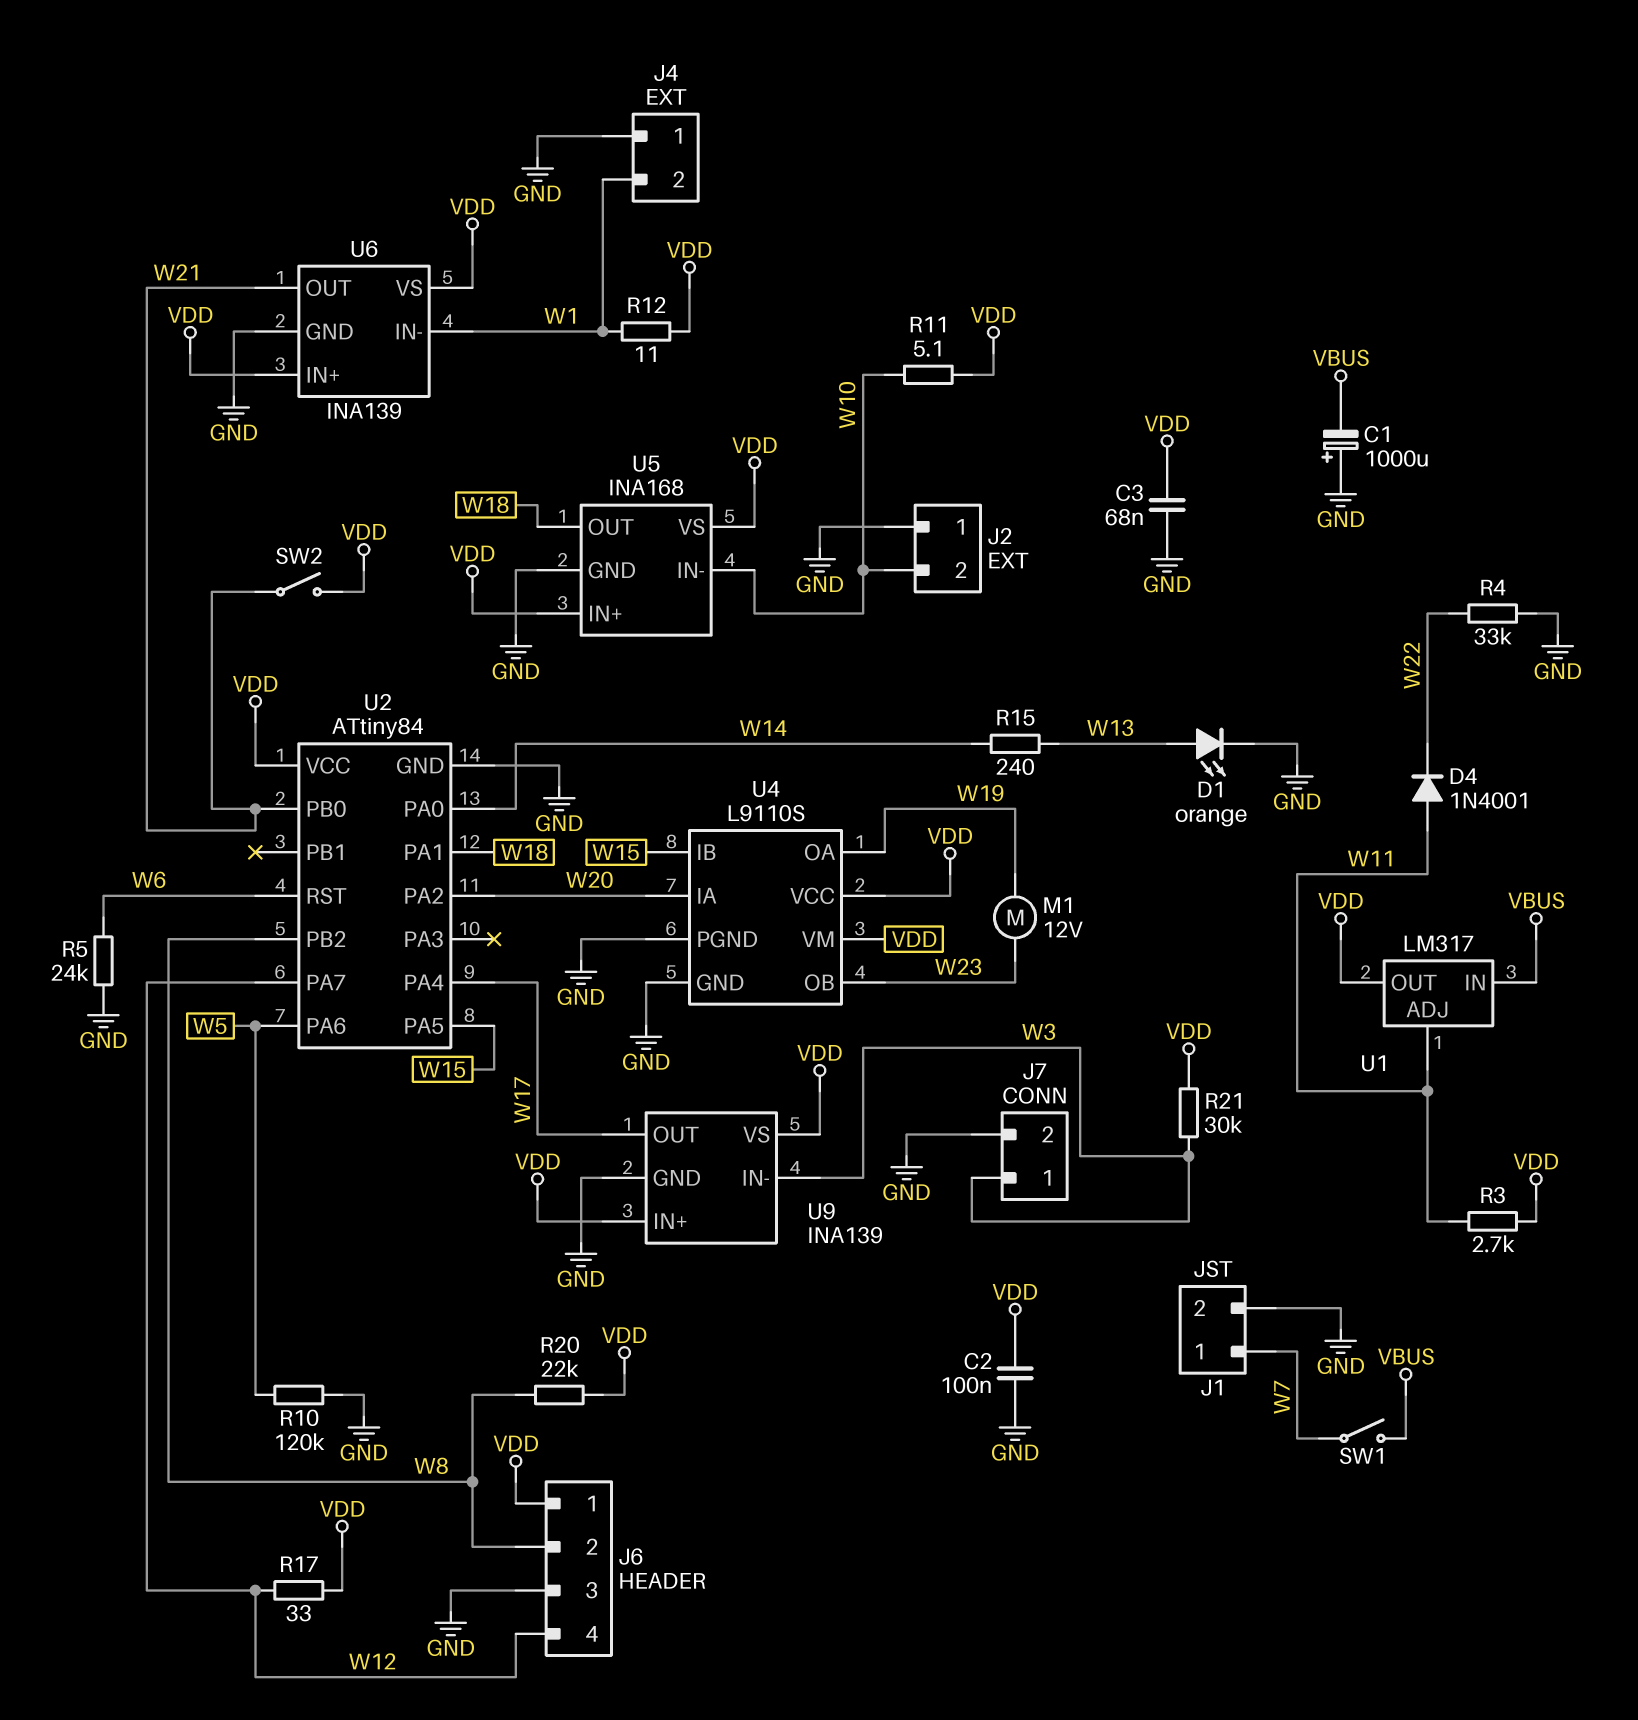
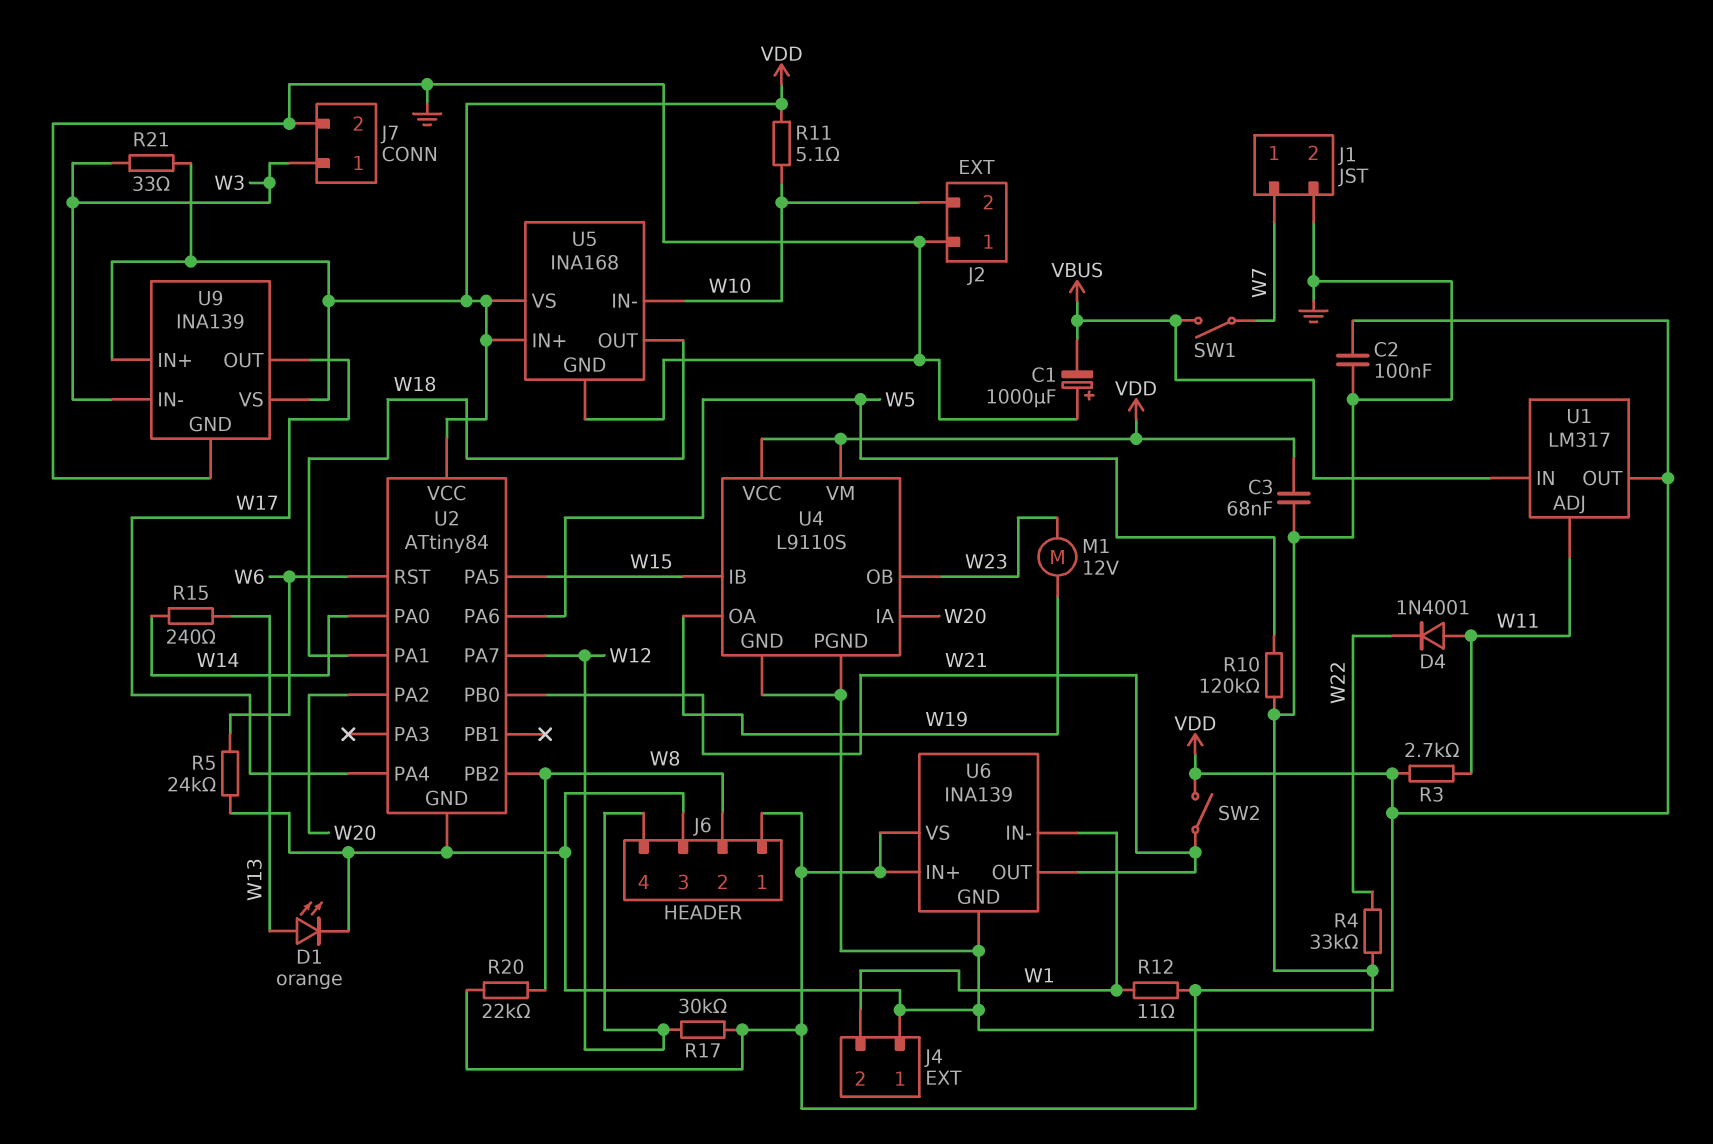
R17: 33 (VDD, W12) -> 30k (VDD, W12)
R21: 30k (VDD, W3) -> 33 (VDD, W3)

